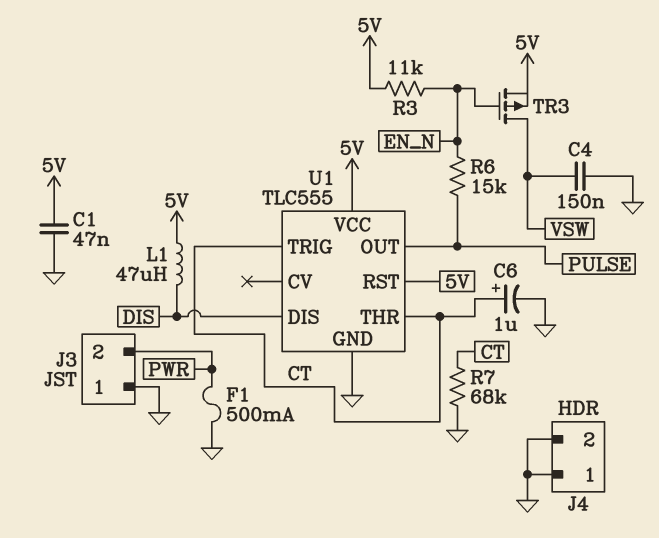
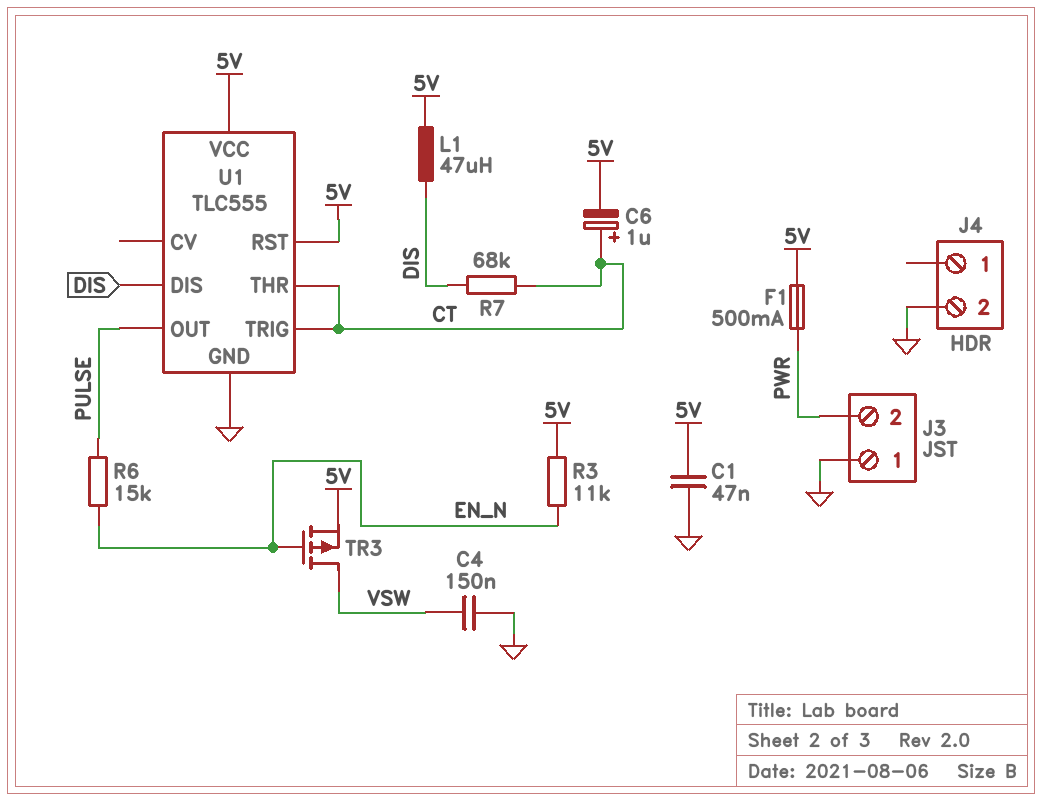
C6: 1uF (plus CT, minus GND) -> 1uF (plus CT, minus 5V)
F1: 500mA (GND, PWR) -> 500mA (5V, PWR)
J4 pin 1: GND -> none
R7: 68k (CT, GND) -> 68k (CT, DIS)

